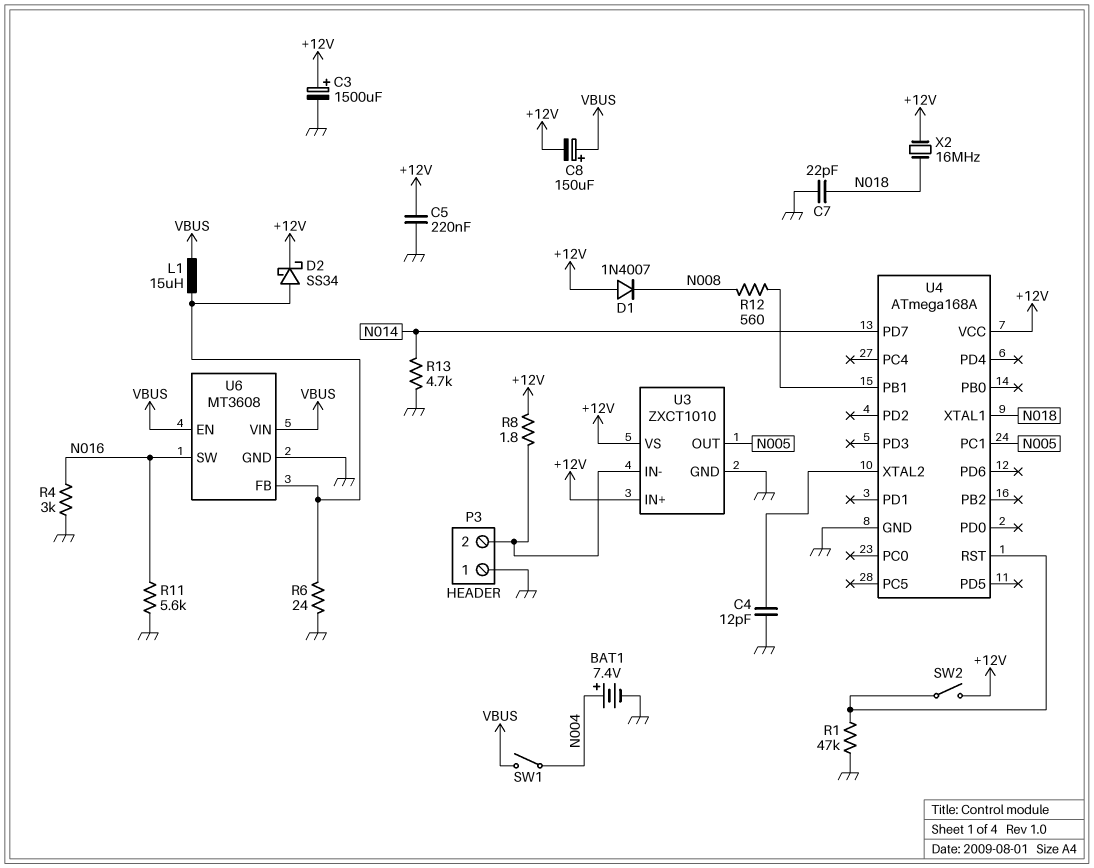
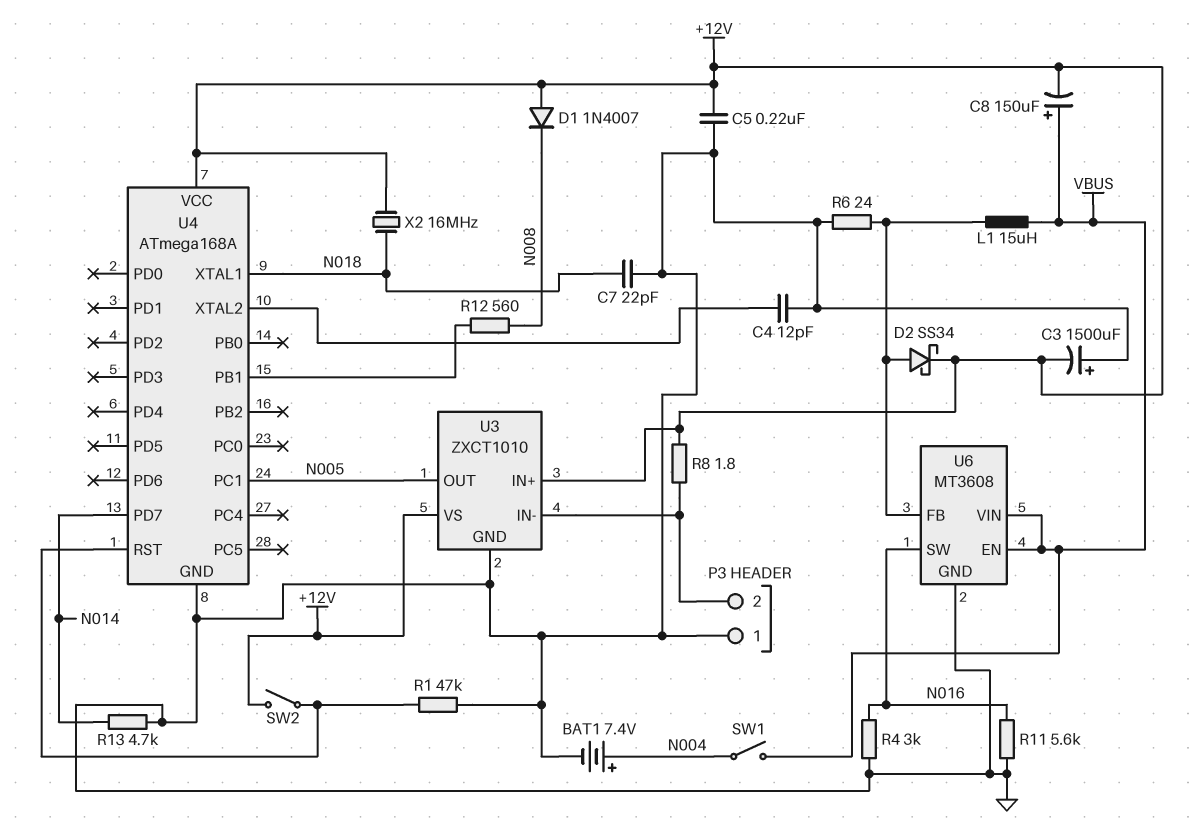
C3: 1500uF (plus +12V, minus GND) -> 1500uF (plus GND, minus +12V)

